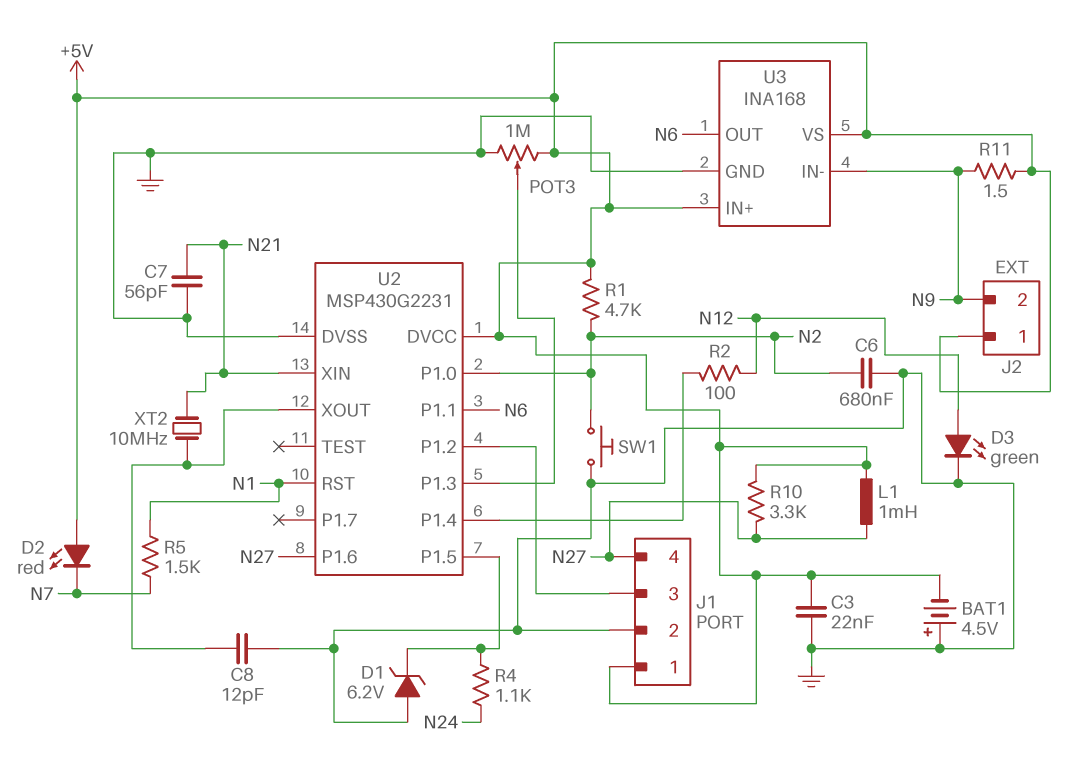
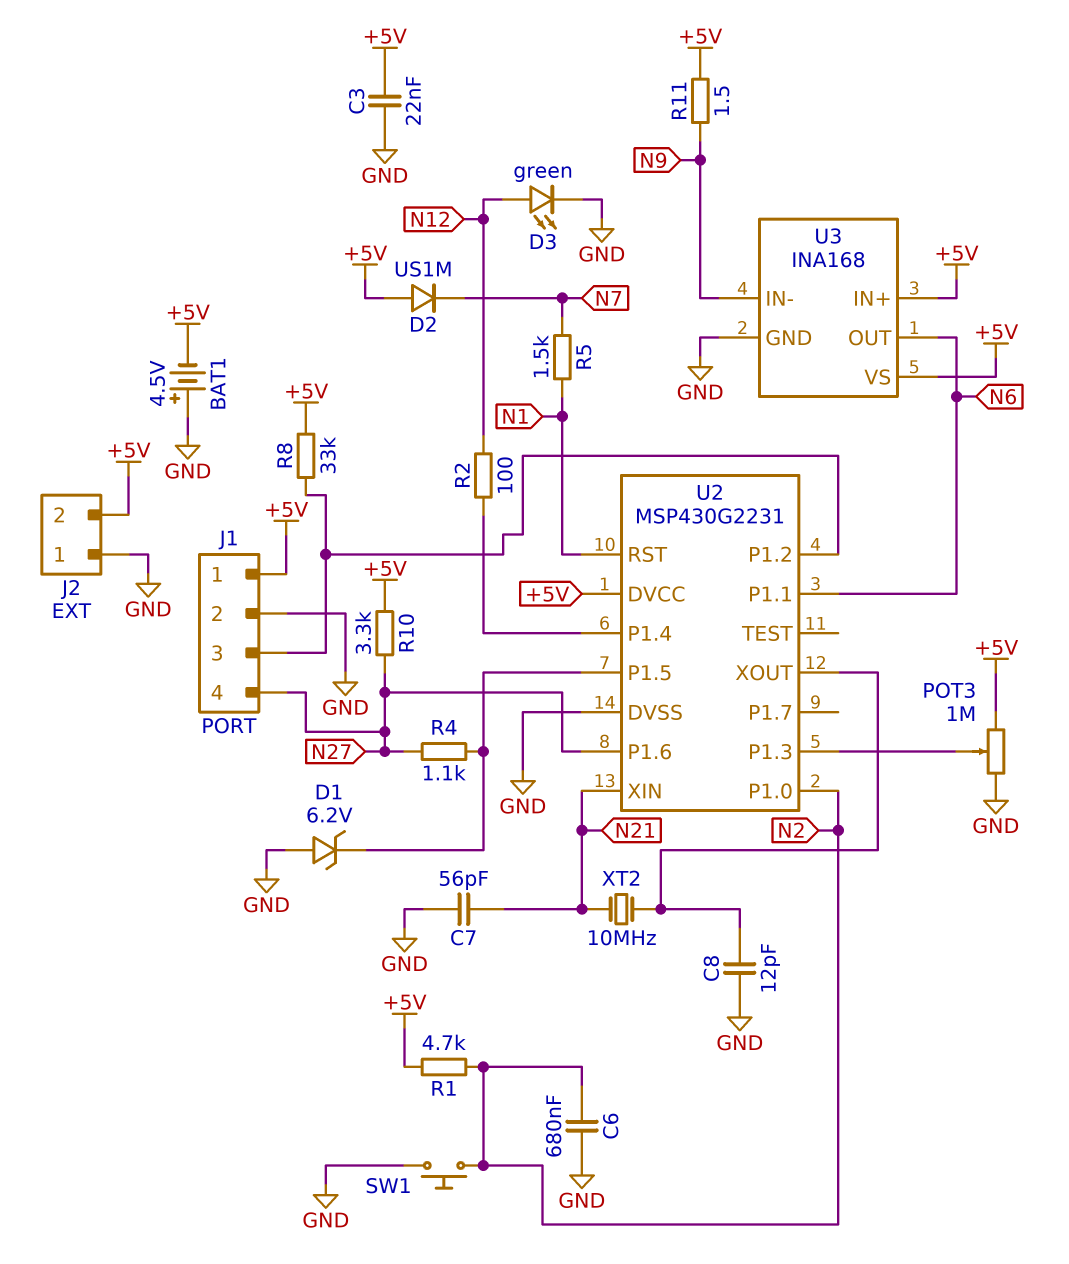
D2: LED red (A +5V, K N7) -> diode US1M (A +5V, K N7)
J2 pin 1: +5V -> GND
J2 pin 2: N9 -> +5V
L1: 1mH (+5V, N27) -> none
R4: 1.1k (N24, U2/P1.5) -> 1.1k (N27, U2/P1.5)
R8: none -> 33k (+5V, J1/3)

